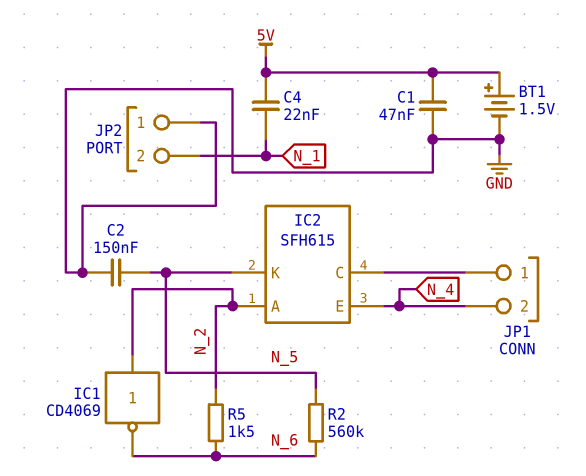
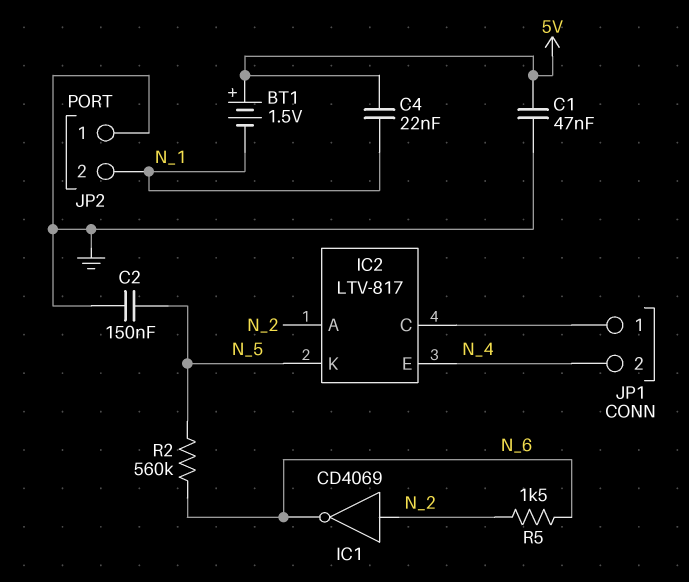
BT1: 1.5V (plus 5V, minus GND) -> 1.5V (plus 5V, minus N_1)
IC2: SFH615 -> LTV-817

